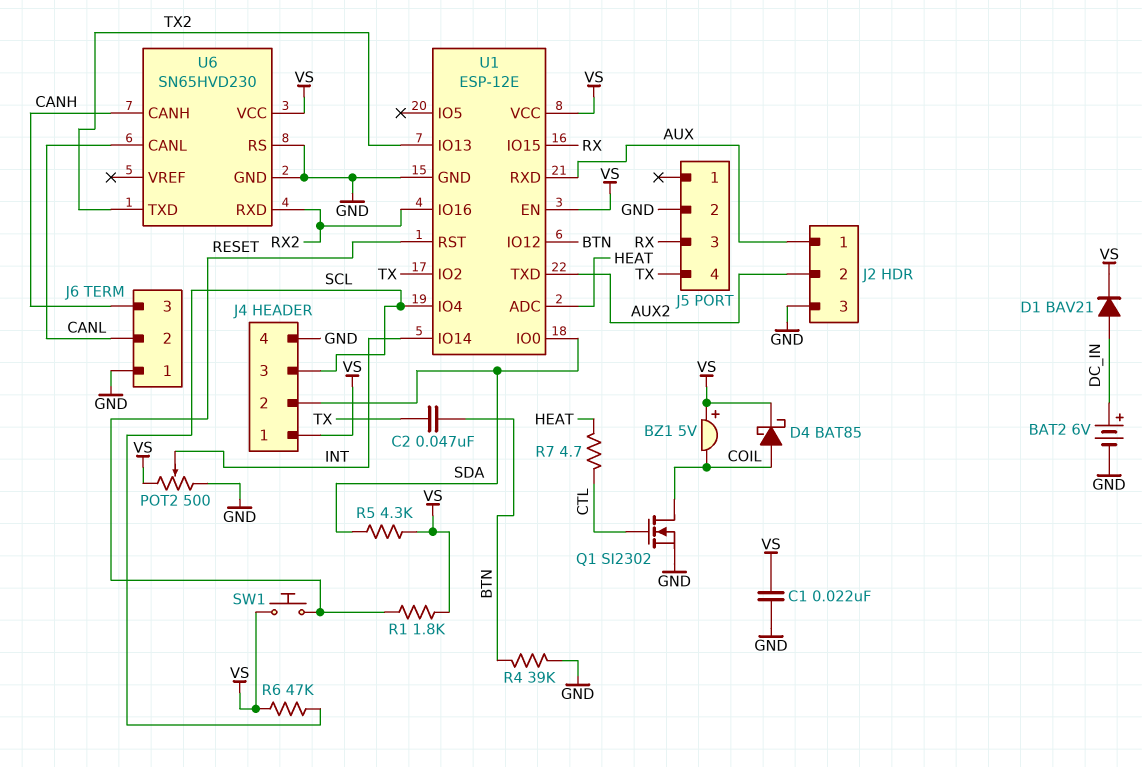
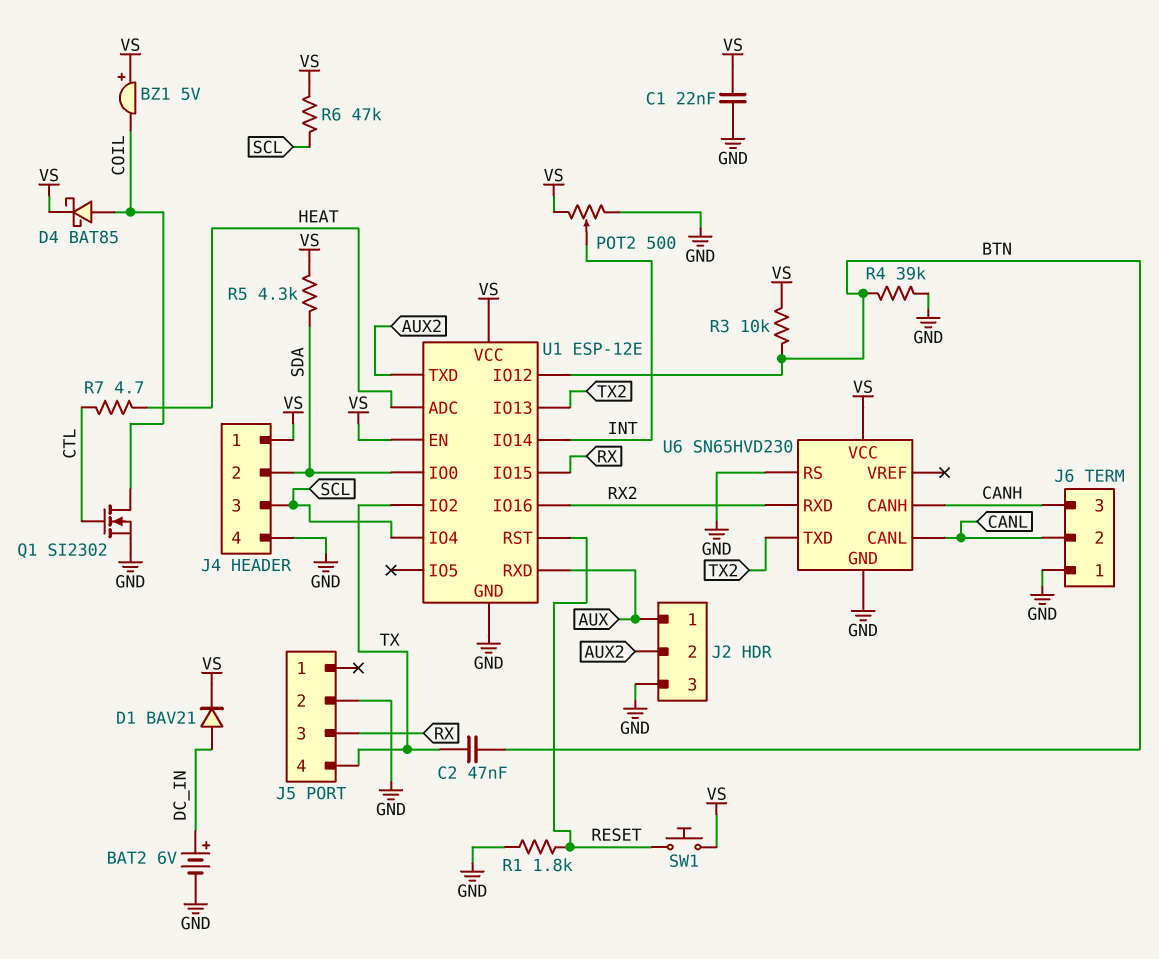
R1: 1.8k (RESET, VS) -> 1.8k (GND, RESET)
R3: none -> 10k (BTN, VS)

